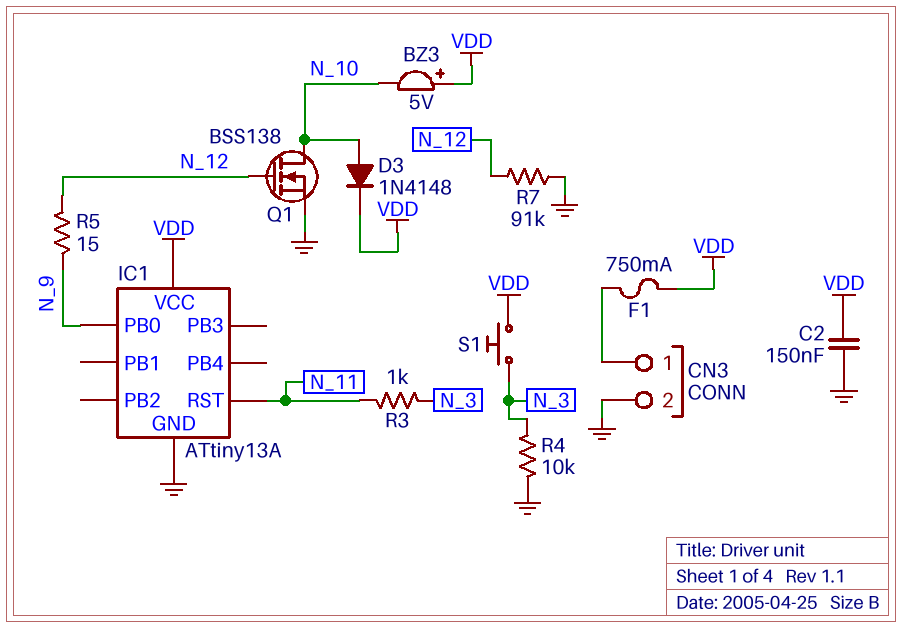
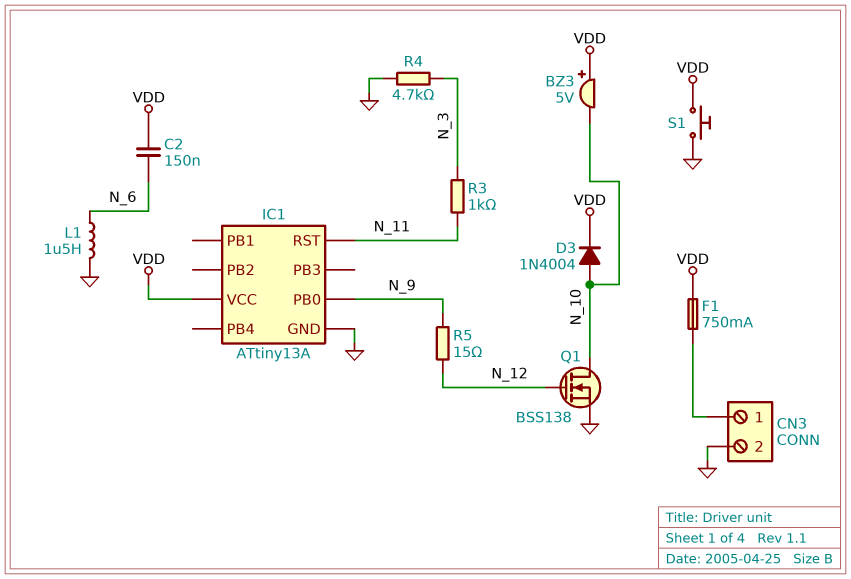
C2: 150nF (GND, VDD) -> 150nF (N_6, VDD)
D3: diode 1N4148 (A N_10, K VDD) -> diode 1N4004 (A N_10, K VDD)
L1: none -> 1.5uH (GND, N_6)
R4: 10k (GND, N_3) -> 4.7k (GND, N_3)
R7: 91k (GND, N_12) -> none
S1: button (N_3, VDD) -> button (GND, VDD)

